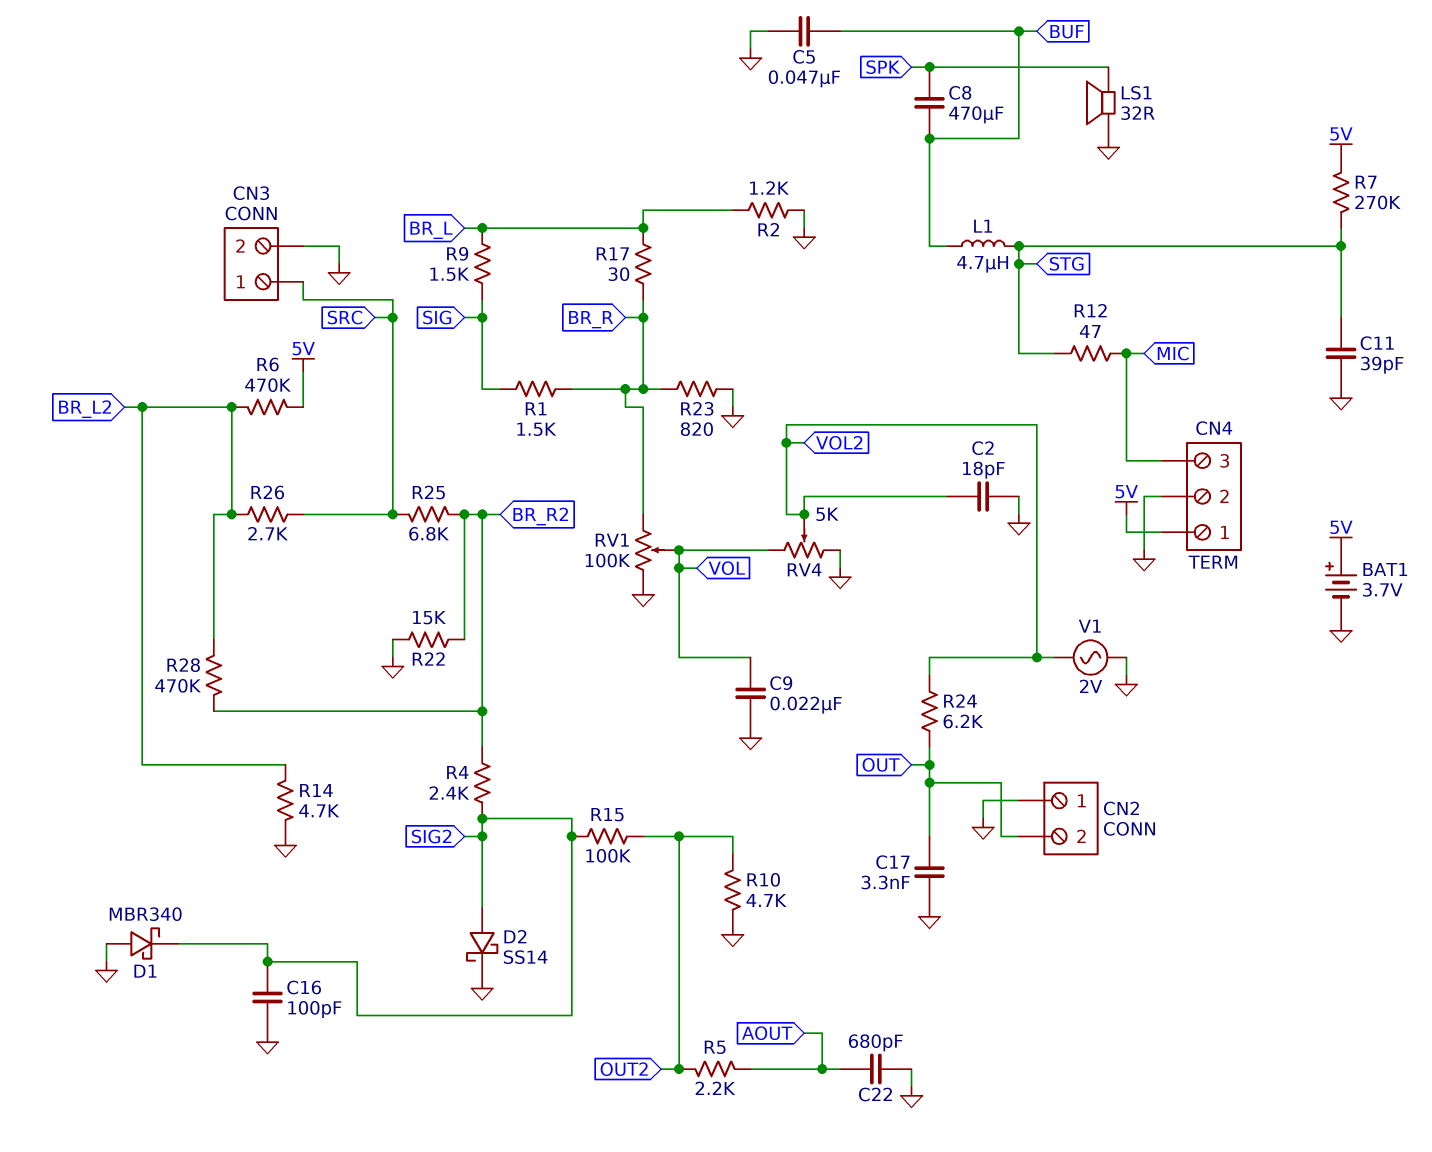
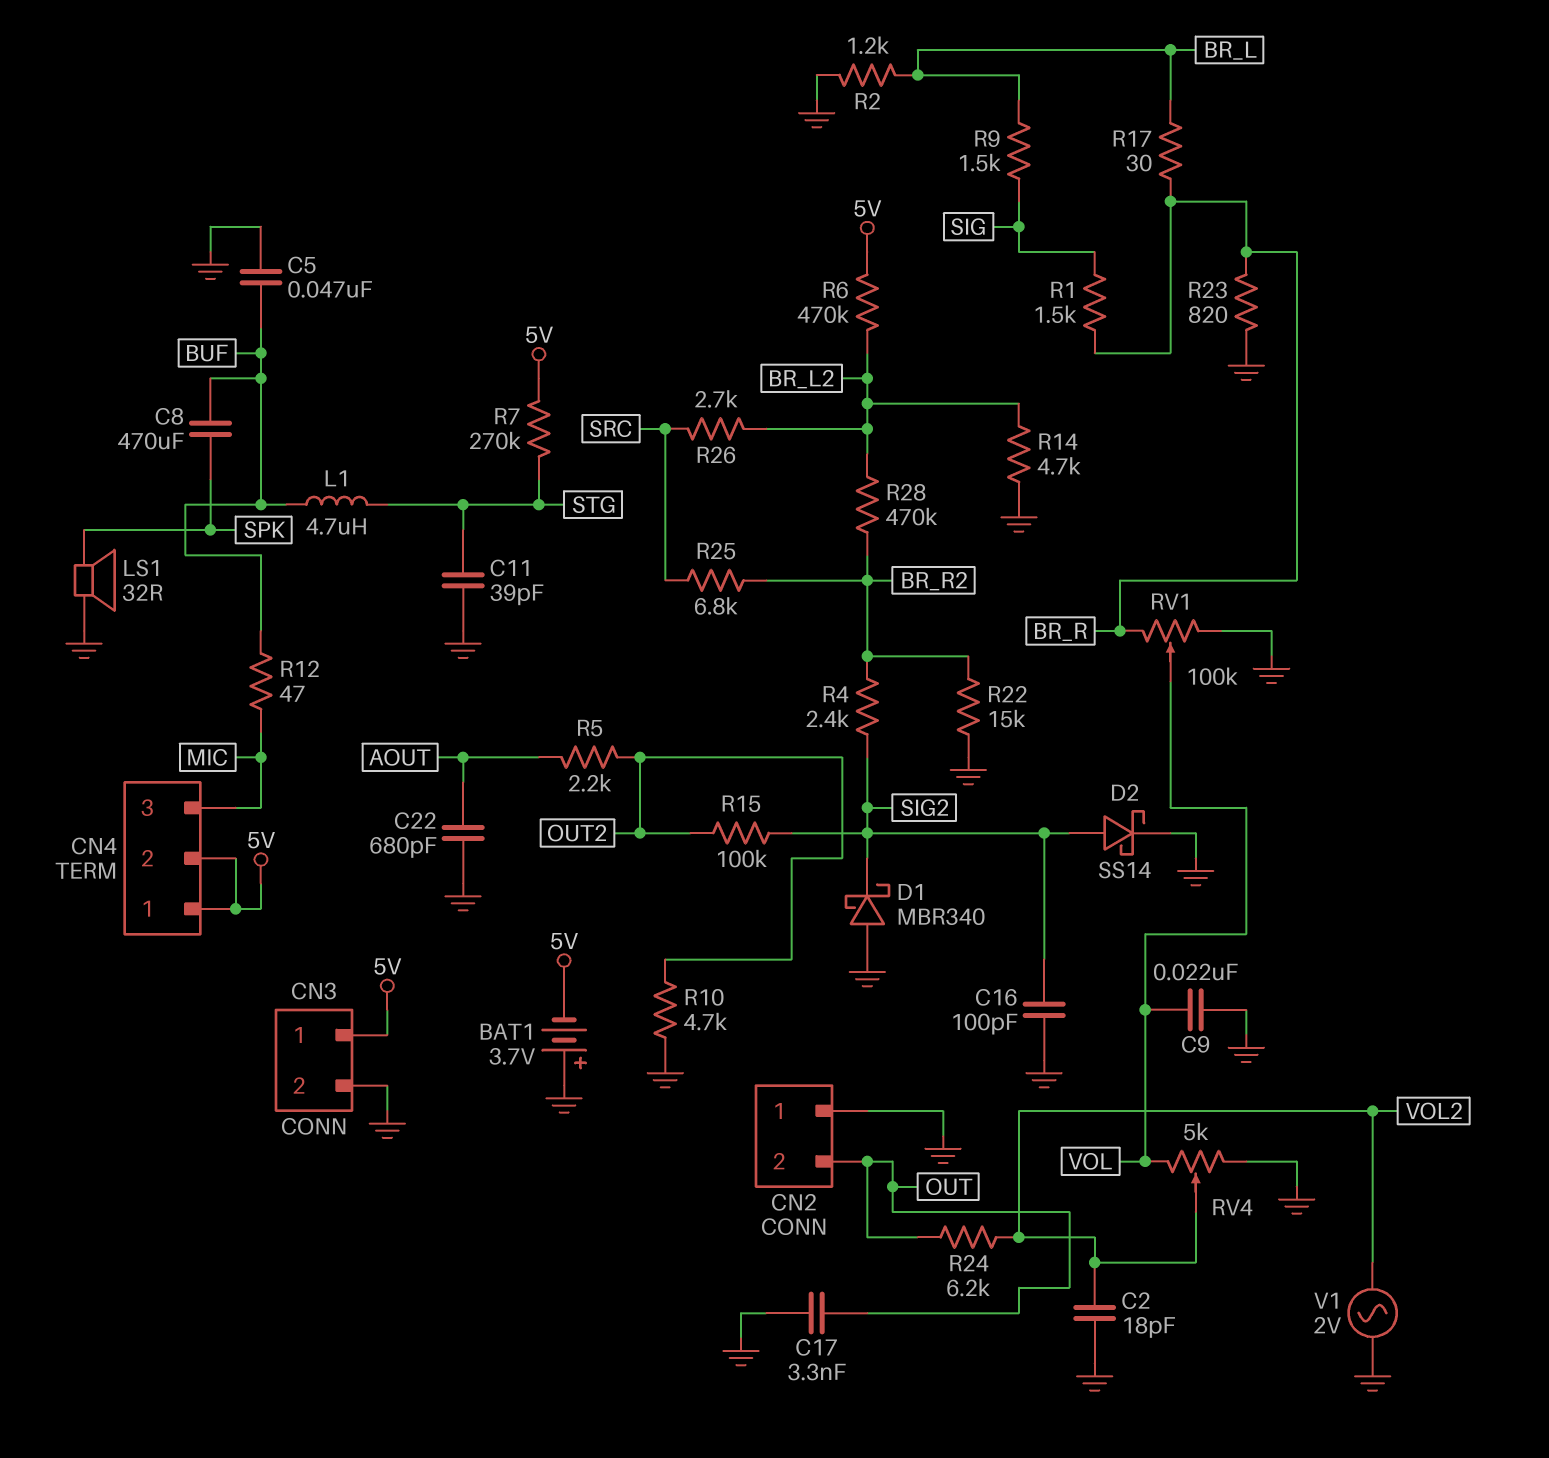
BAT1: 3.7V (plus 5V, minus GND) -> 3.7V (plus GND, minus 5V)
CN3 pin 1: SRC -> 5V
CN4 pin 2: GND -> 5V
R12: 47 (MIC, STG) -> 47 (BUF, MIC)

